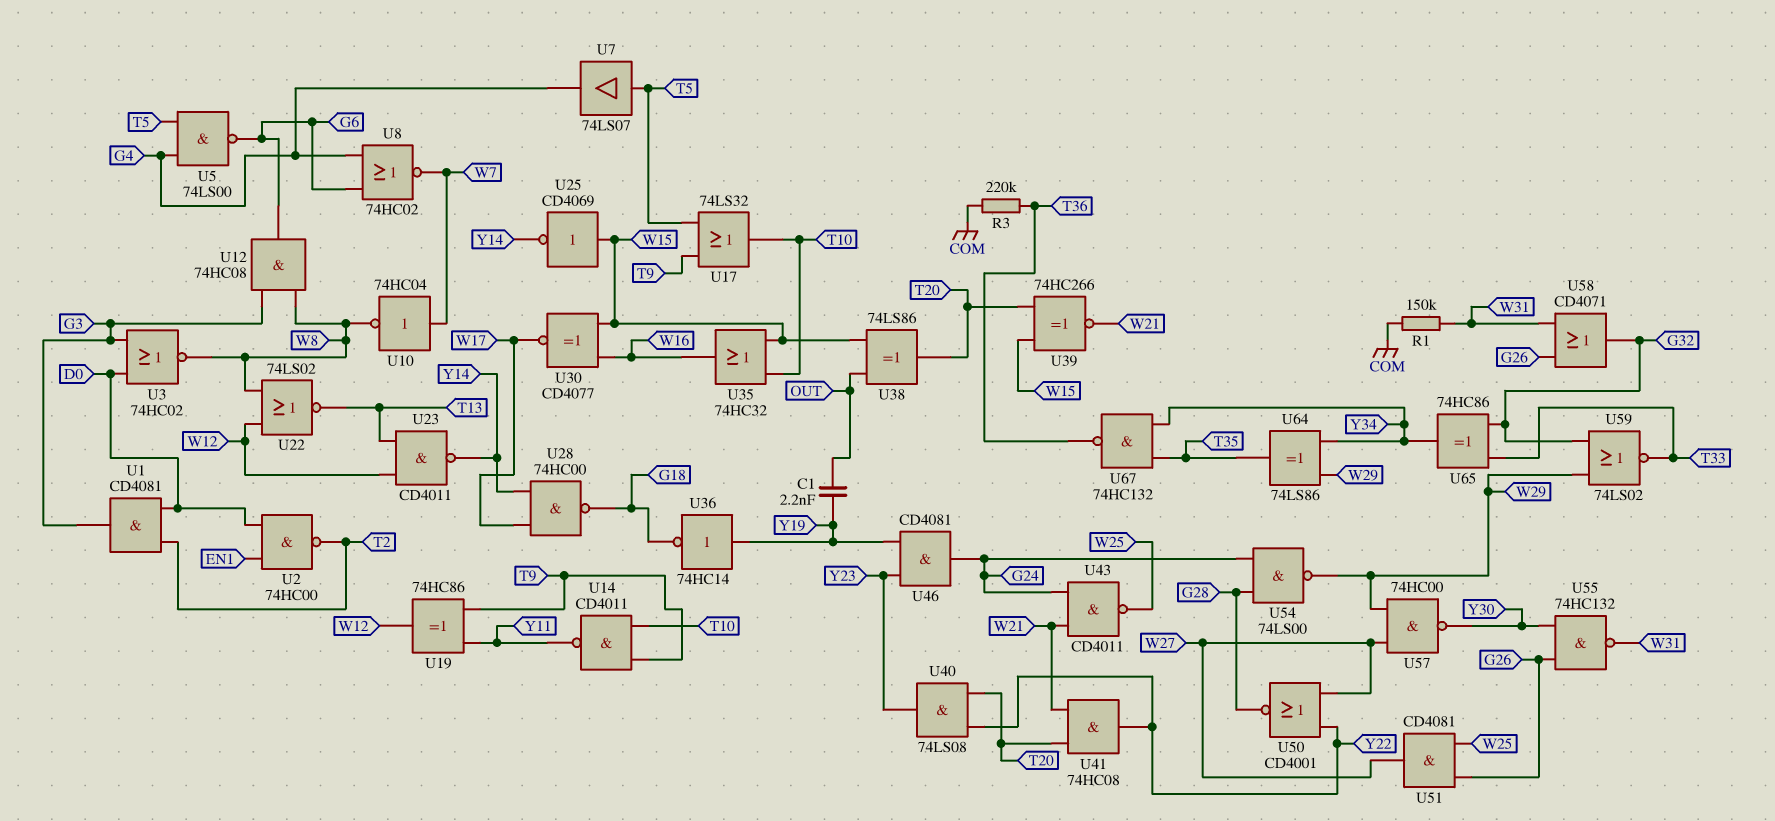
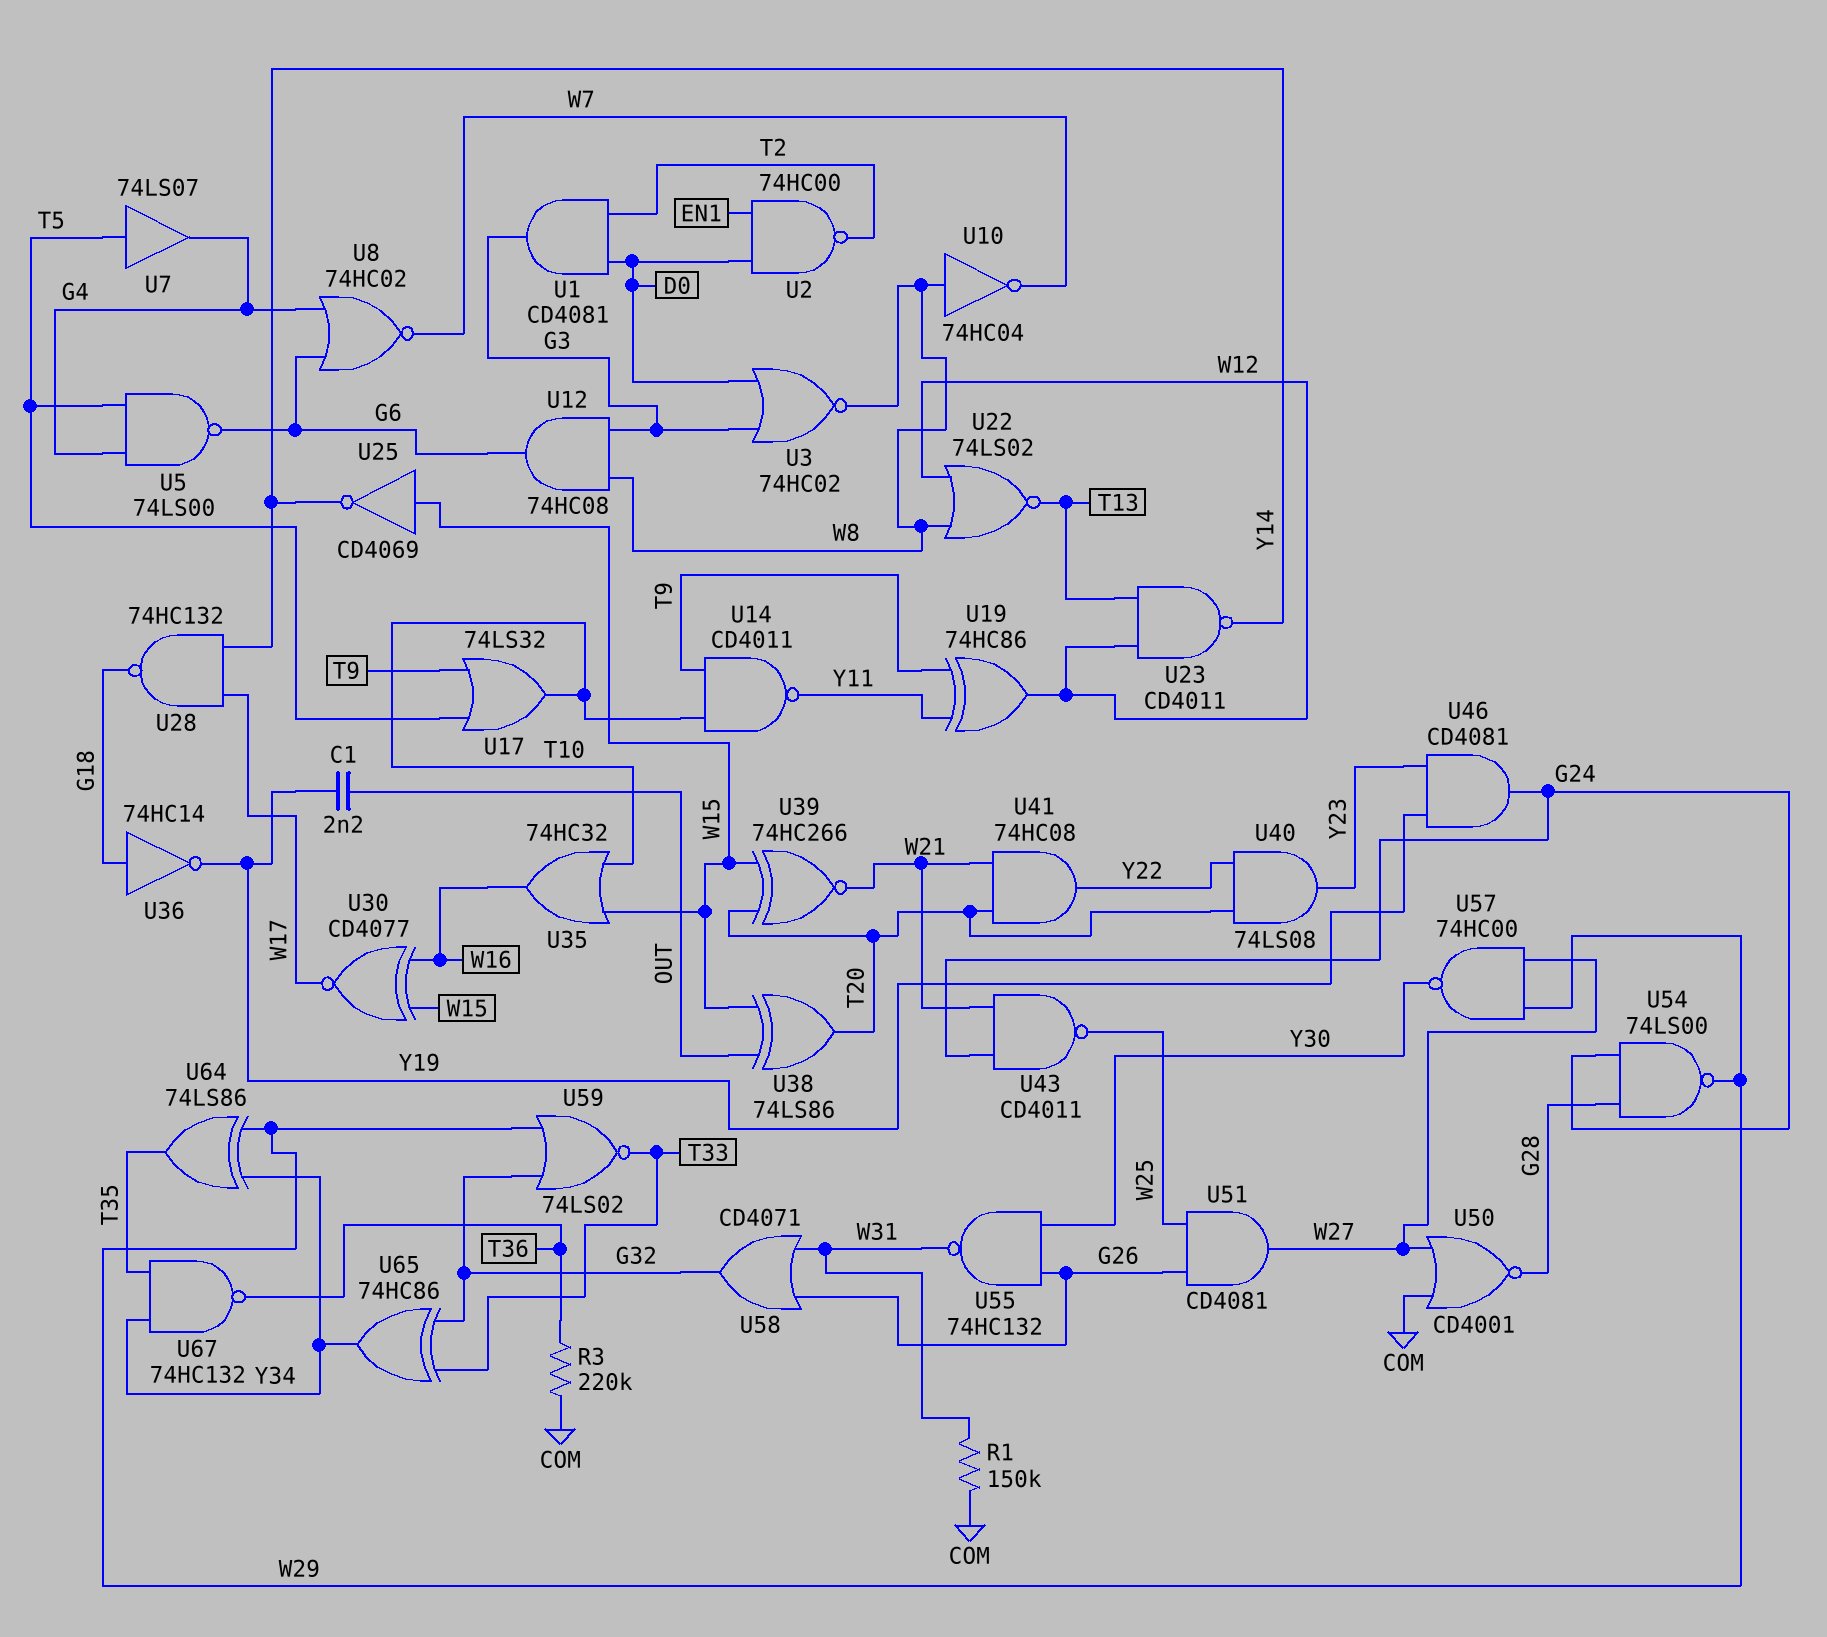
U10: NOT 74HC04 (in W7, out W8) -> NOT 74HC04 (in W8, out W7)
U28: NAND 74HC00 (in W17, in Y14, out G18) -> NAND 74HC132 (in W17, in Y14, out G18)
U36: NOT 74HC14 (in Y19, out G18) -> NOT 74HC14 (in G18, out Y19)
U50: NOR CD4001 (in W27, in Y22, out G28) -> NOR CD4001 (in COM, in W27, out G28)

